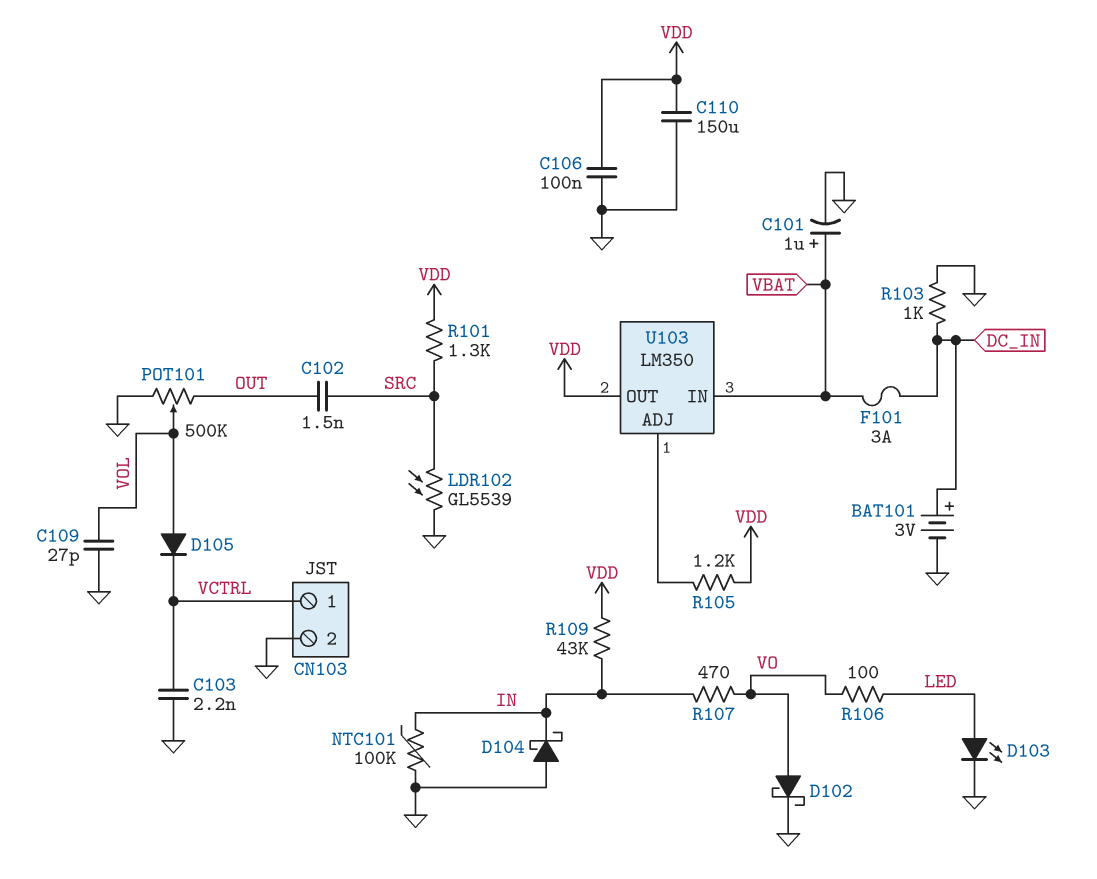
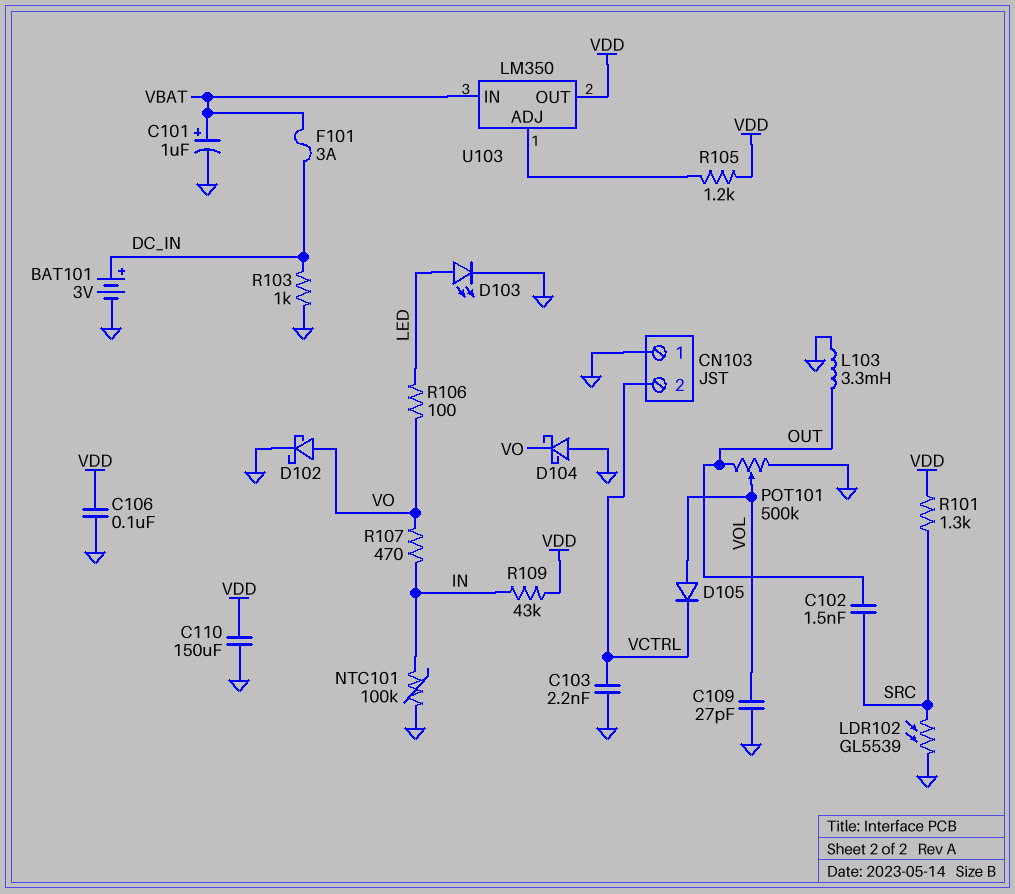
CN103 pin 1: VCTRL -> GND
CN103 pin 2: GND -> VCTRL
D104: schottky (A GND, K IN) -> schottky (A GND, K VO)
L103: none -> 3.3mH (GND, OUT)

